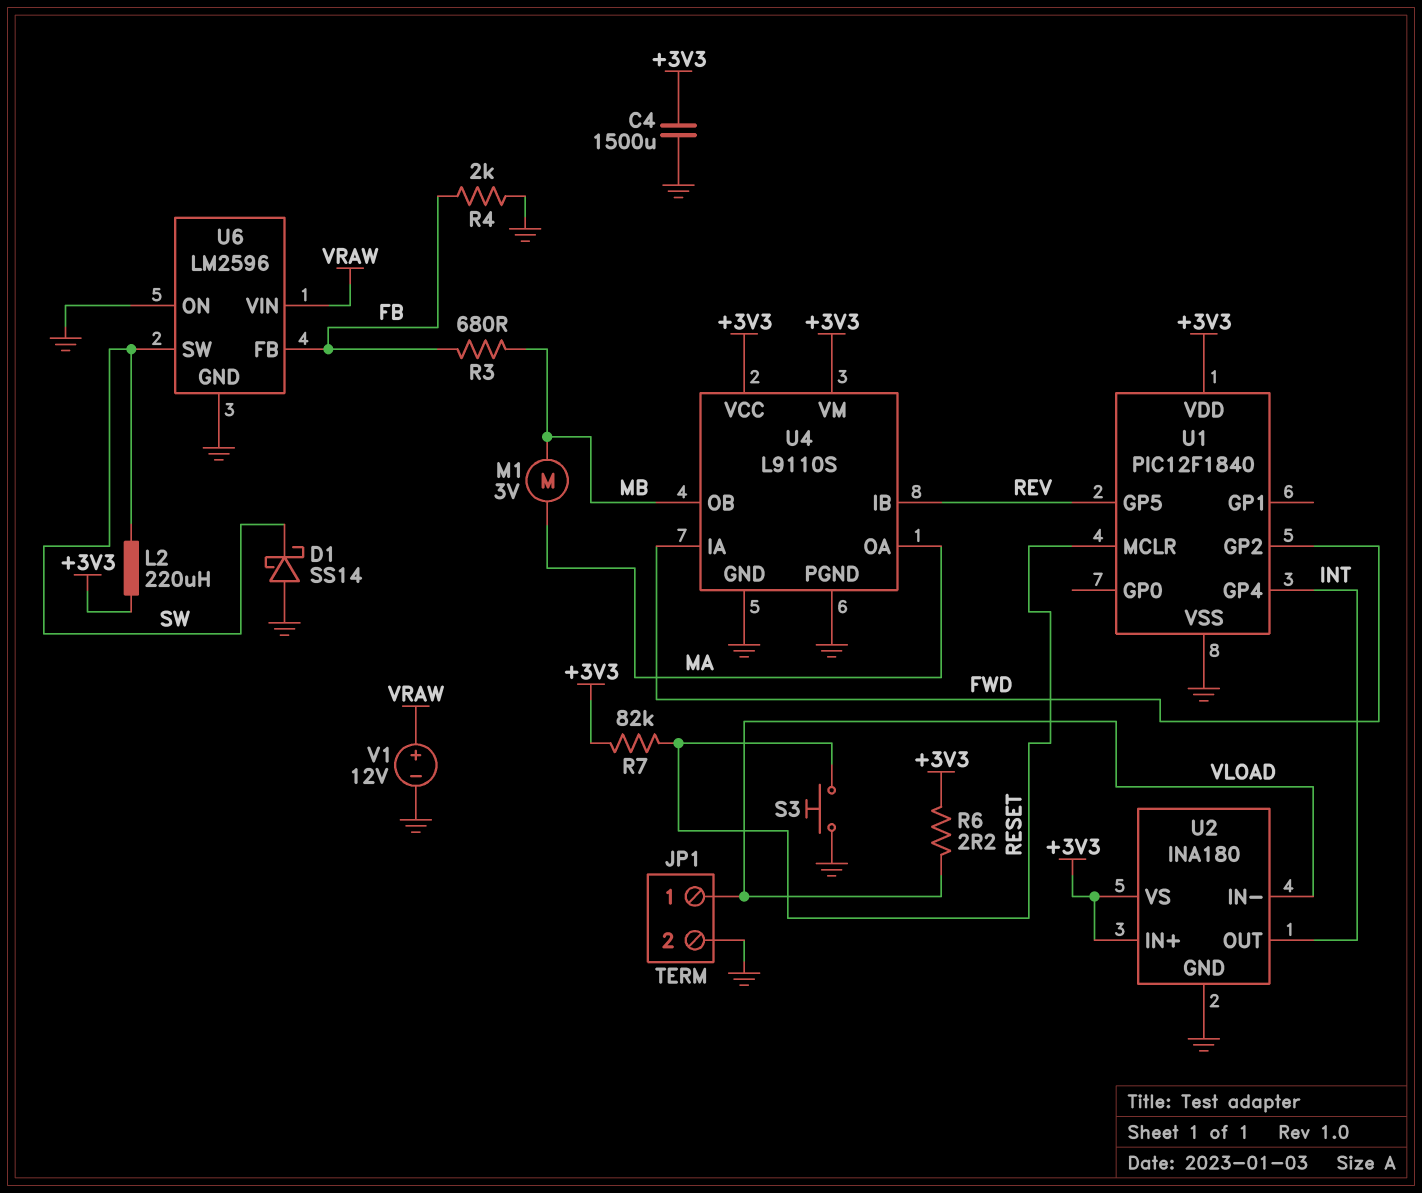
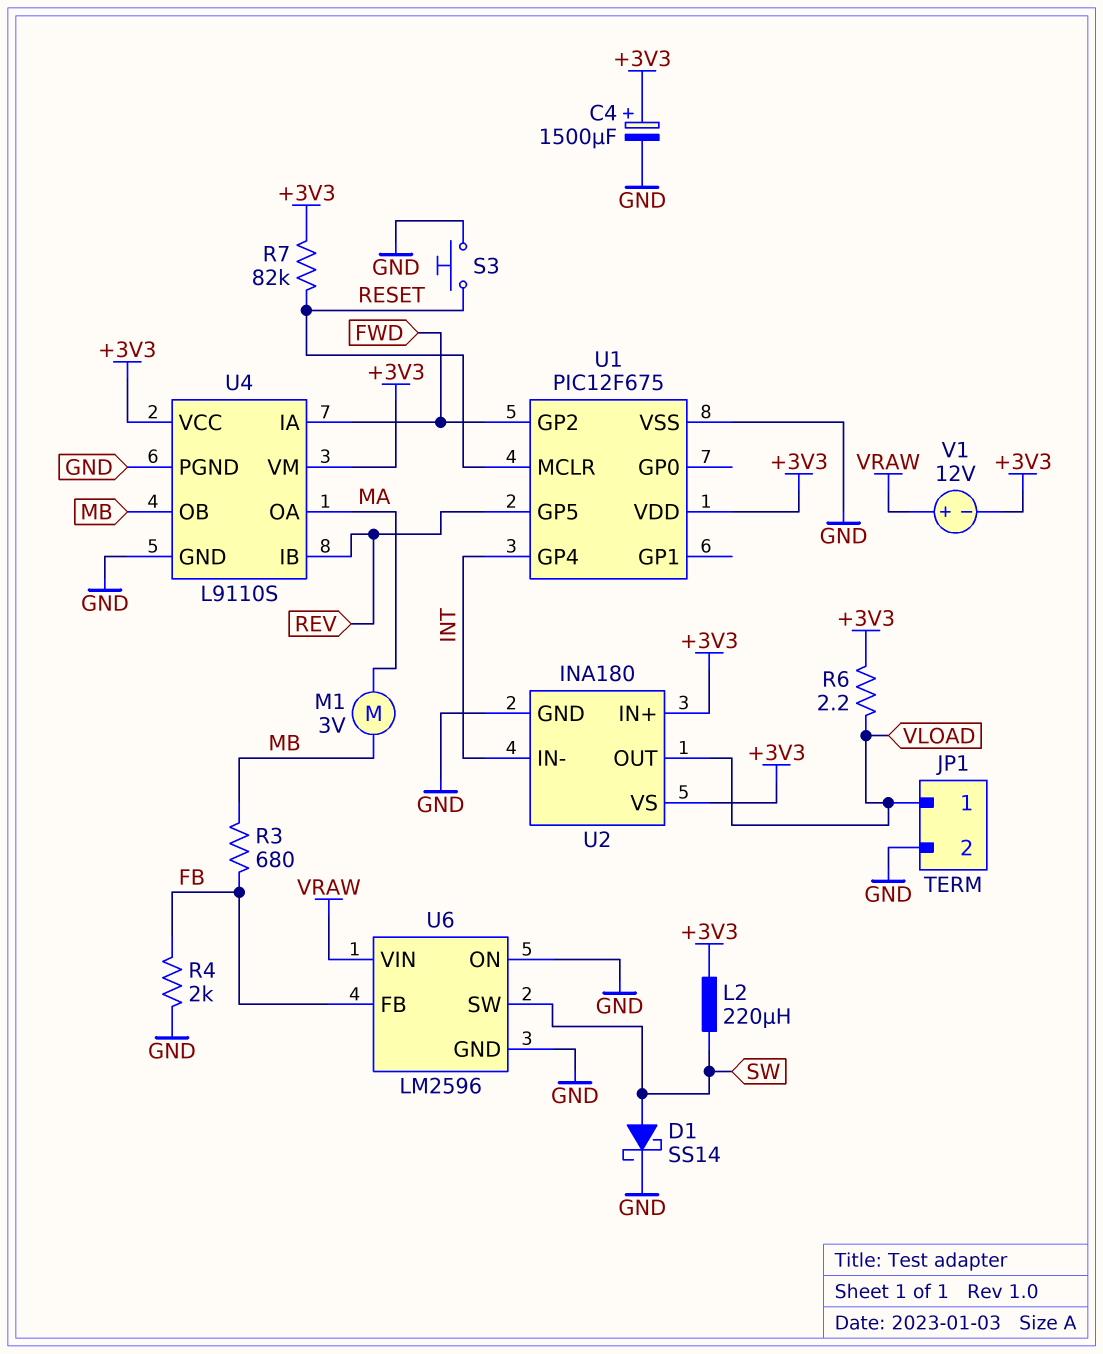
C4: 1500uF (+3V3, GND) -> 1500uF (plus +3V3, minus GND)
D1: schottky SS14 (A GND, K SW) -> schottky SS14 (A SW, K GND)
U1: PIC12F1840 -> PIC12F675
U2 pin IN-: VLOAD -> INT
U2 pin OUT: INT -> VLOAD
V1: 12V (plus VRAW, minus GND) -> 12V (plus VRAW, minus +3V3)

